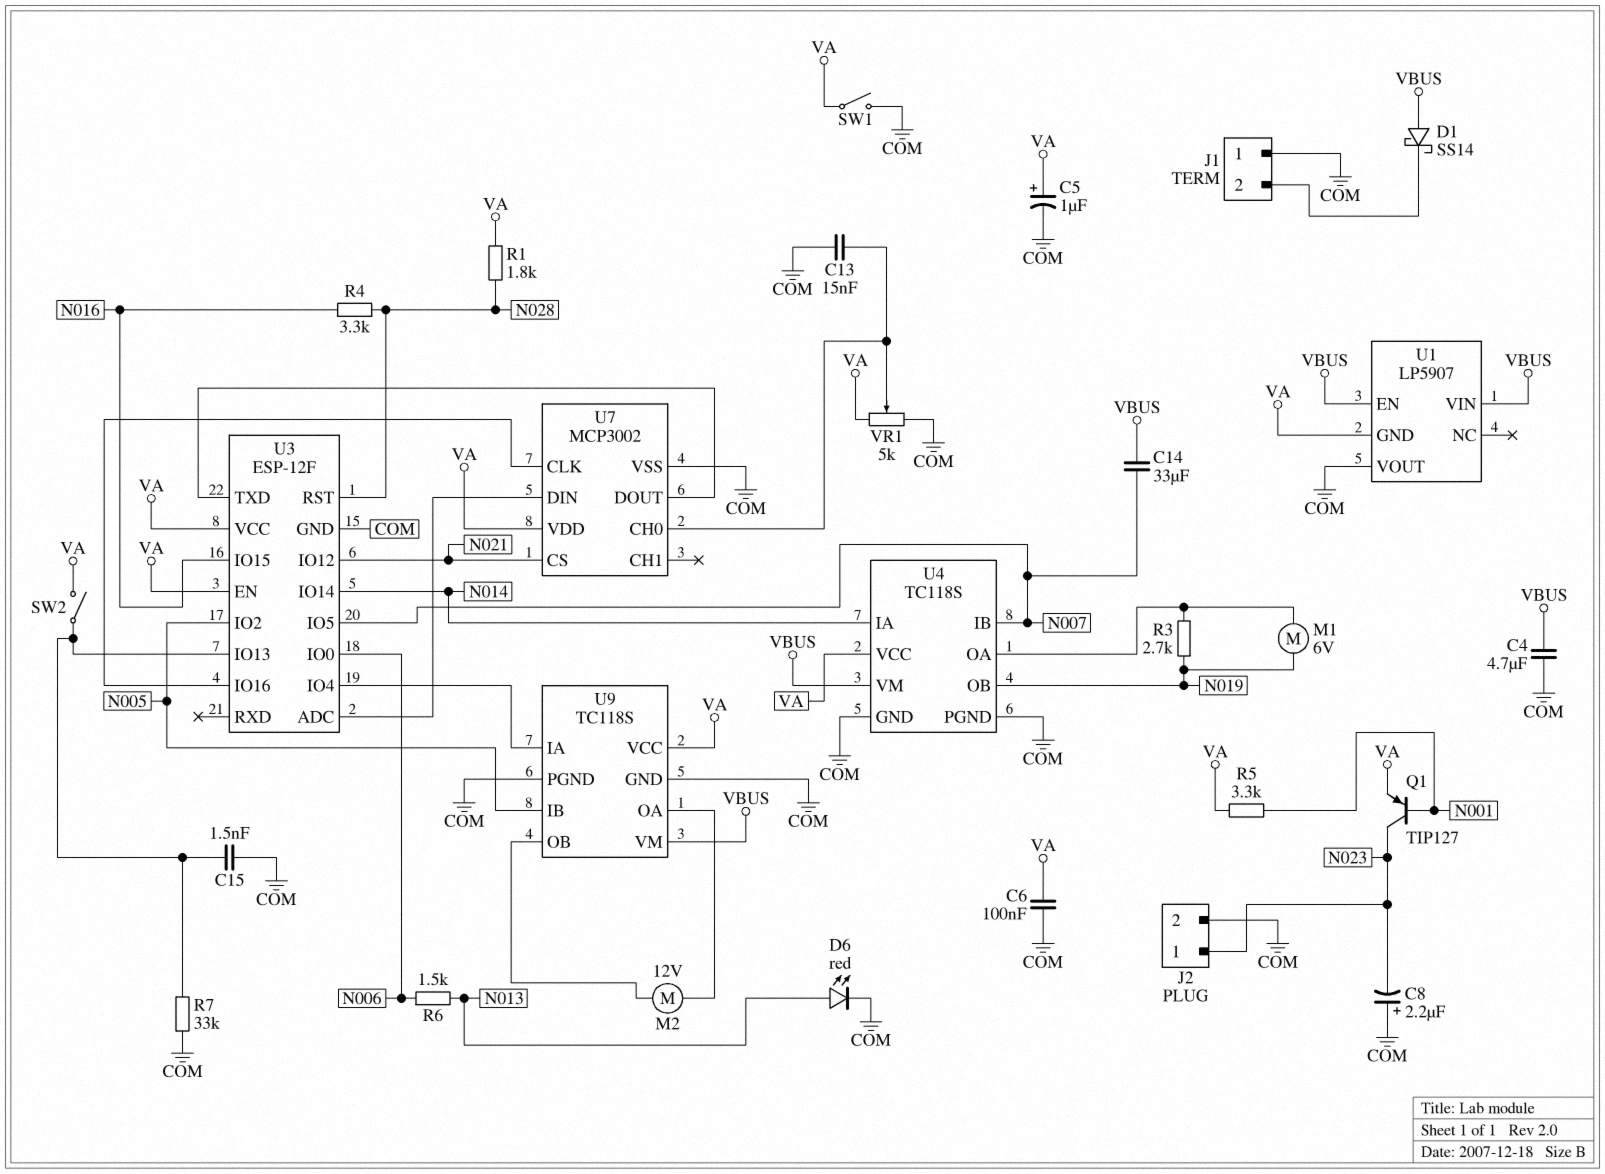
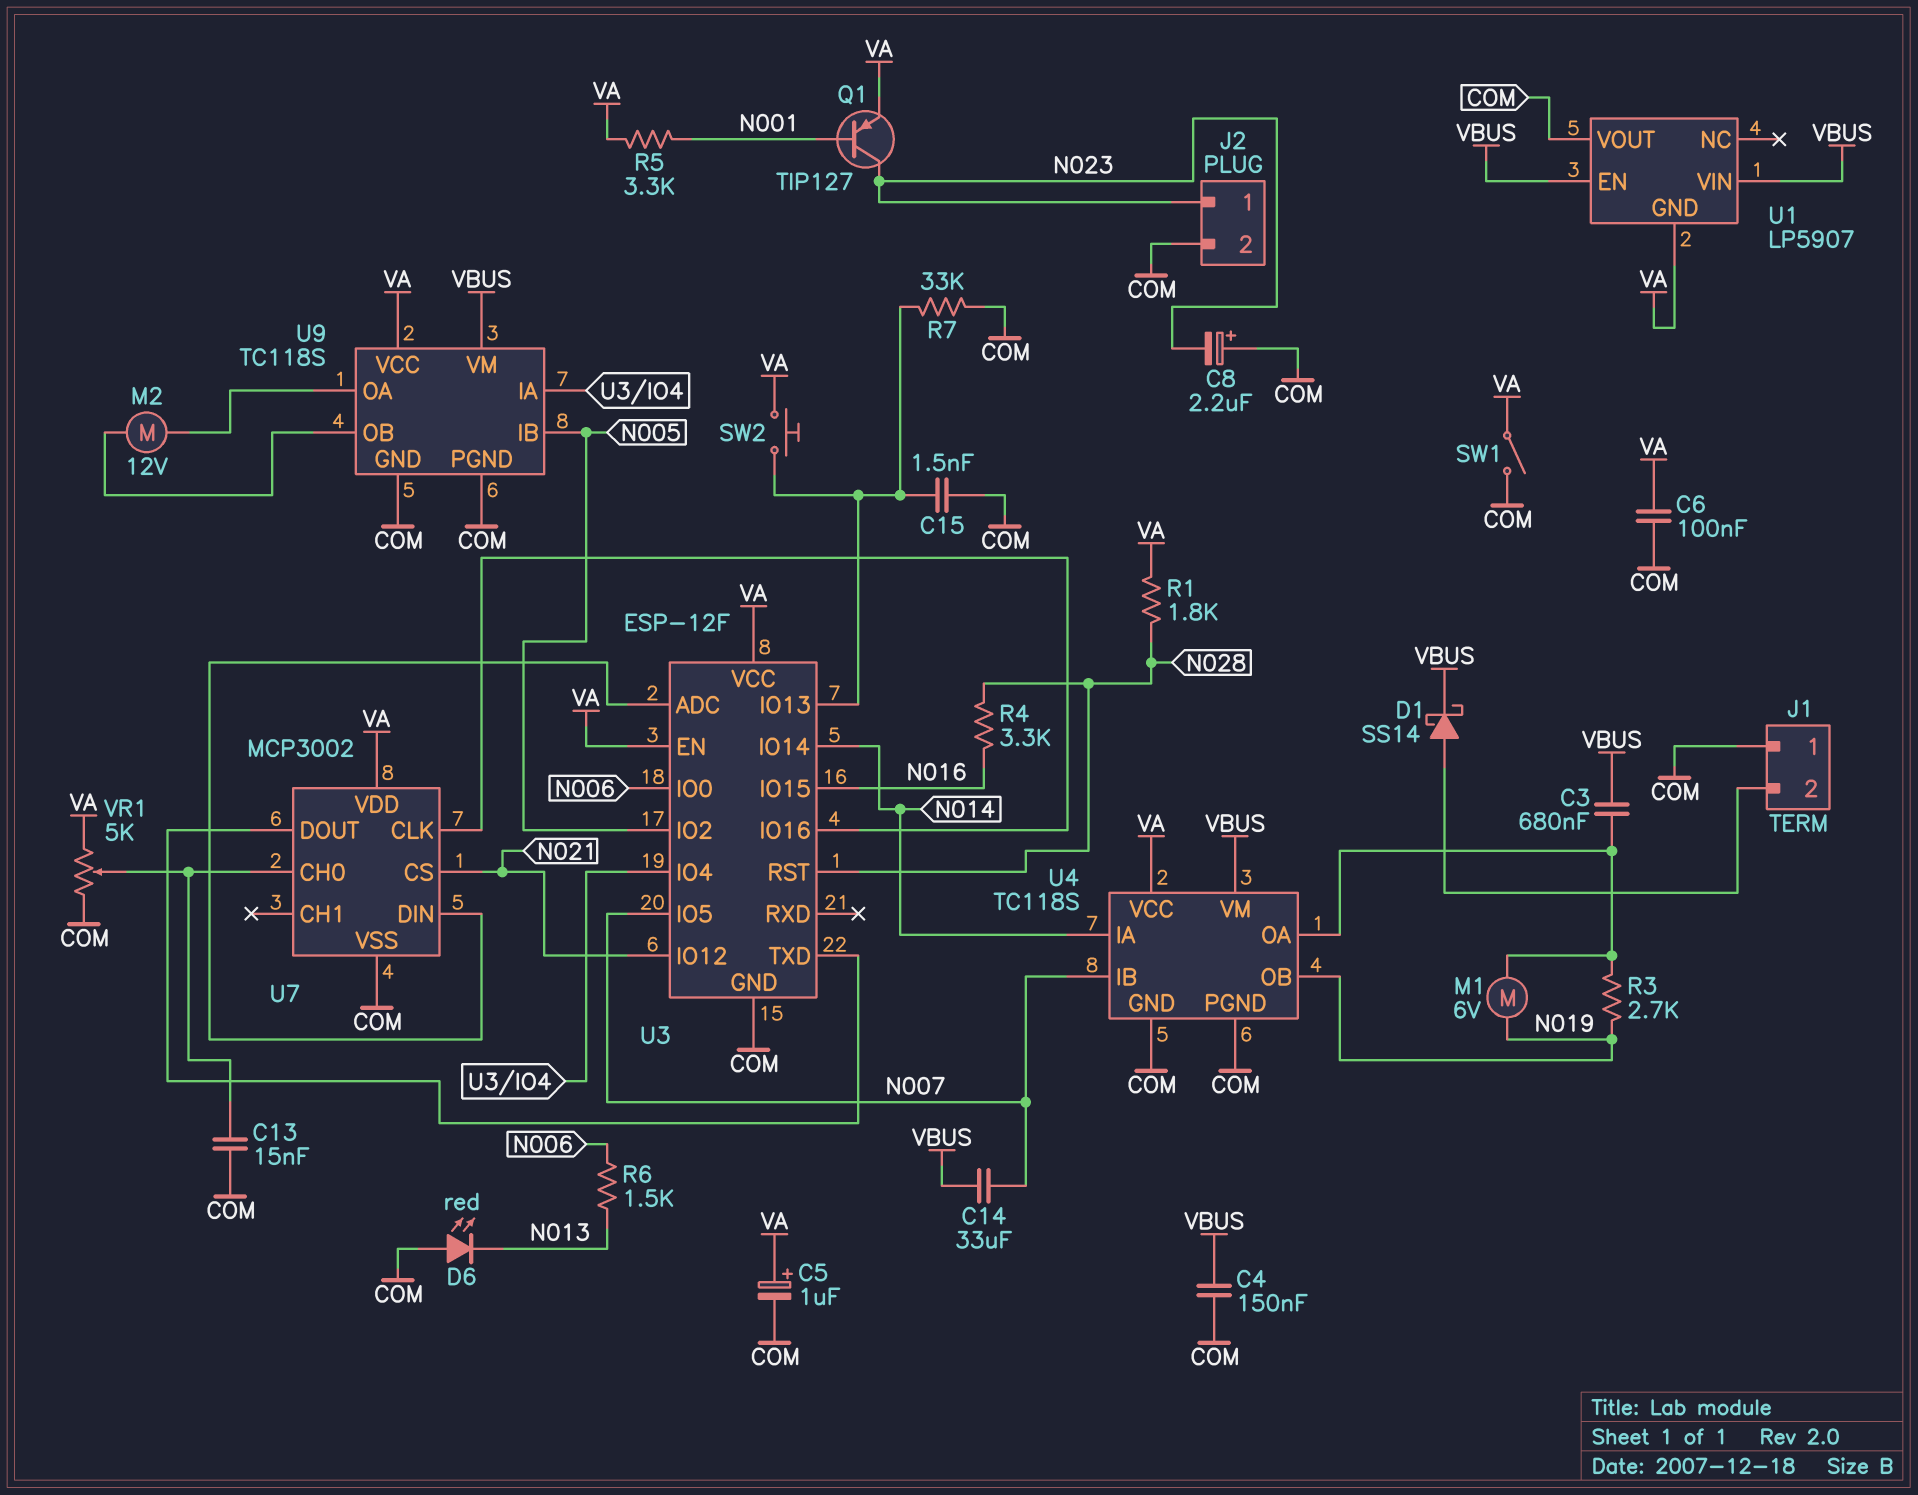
C3: none -> 680nF (U4/OA, VBUS)
C4: 4.7uF (COM, VBUS) -> 150nF (COM, VBUS)
D1: schottky SS14 (A VBUS, K J1/2) -> schottky SS14 (A J1/2, K VBUS)
D6: LED red (A N013, K COM) -> LED red (A COM, K N013)
SW2: switch (U3/IO13, VA) -> button (U3/IO13, VA)

